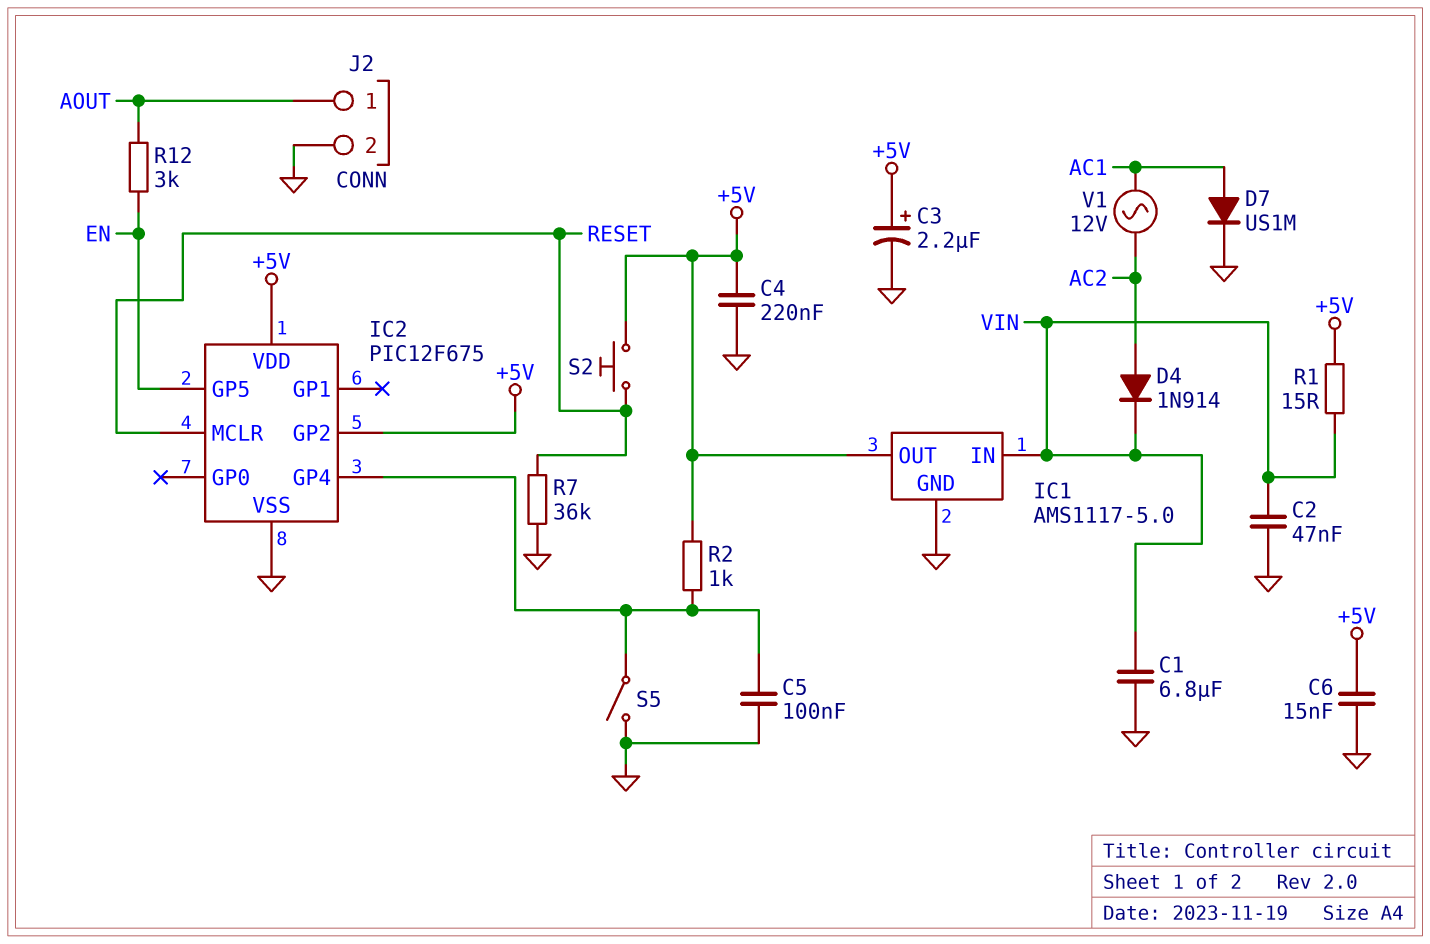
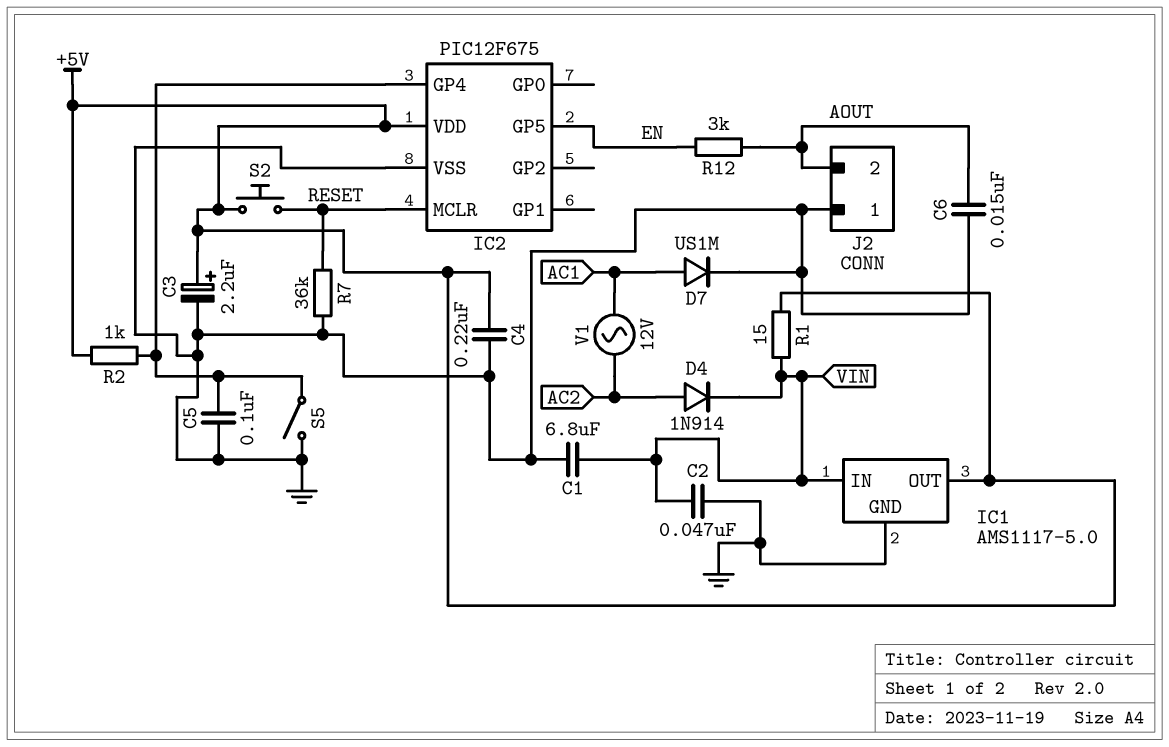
C6: 15nF (+5V, GND) -> 15nF (AOUT, GND)
IC2 pin GP2: +5V -> none
J2 pin 1: AOUT -> GND
J2 pin 2: GND -> AOUT

